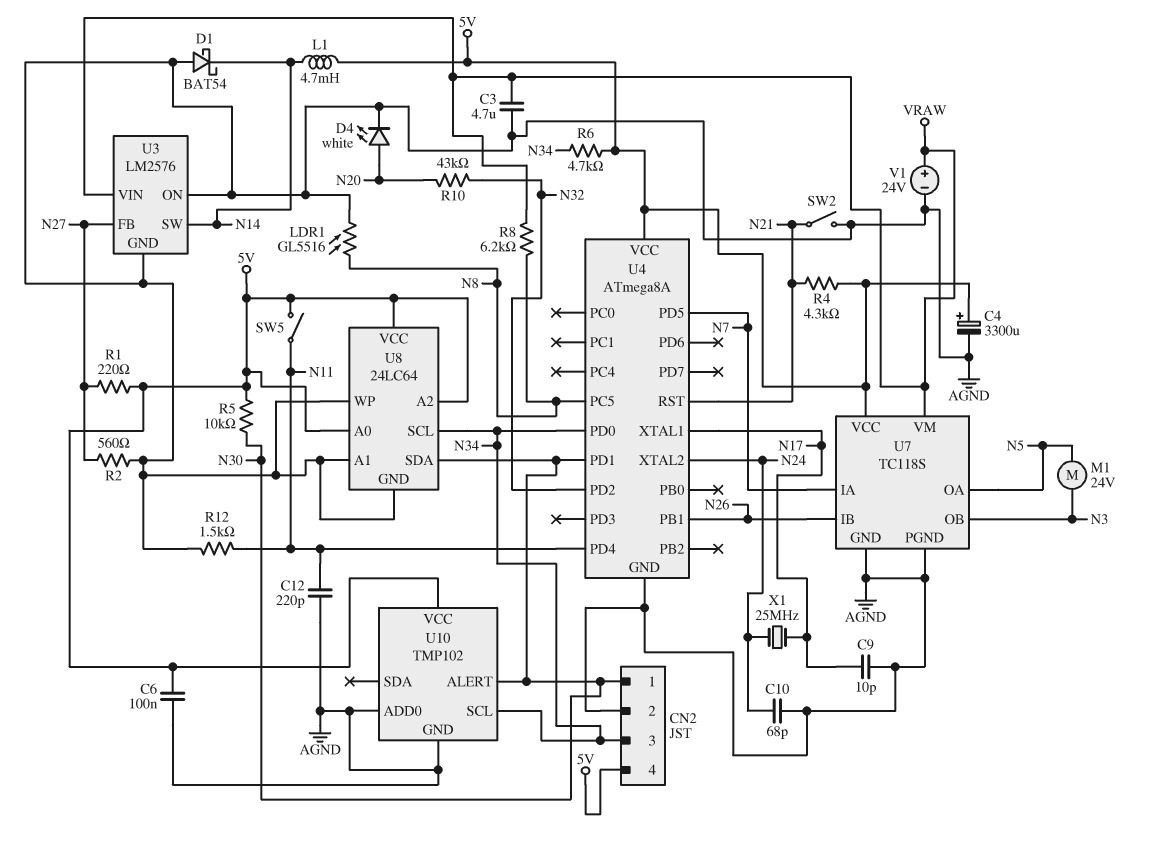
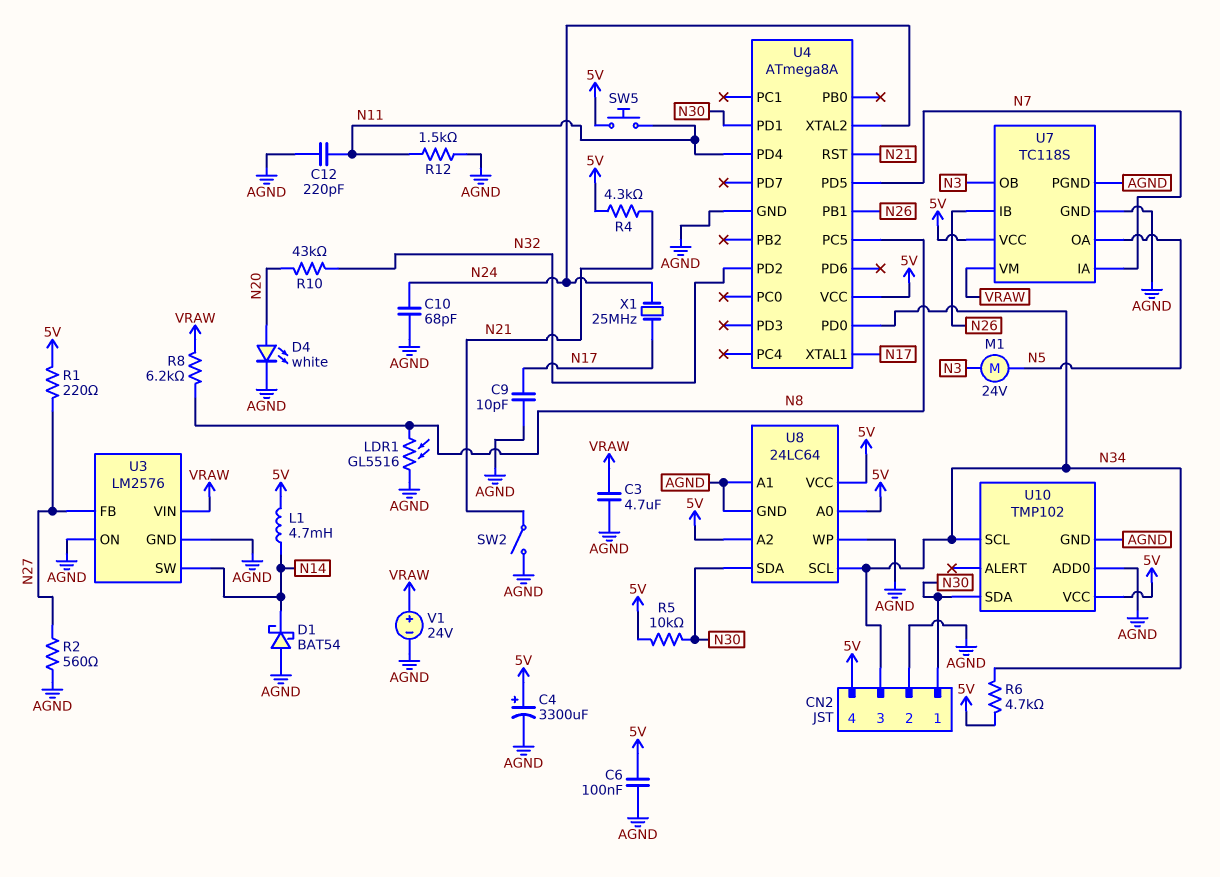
SW5: switch (5V, N11) -> button (5V, N11)
U10 pin ALERT: N30 -> none
U10 pin SDA: none -> N30

